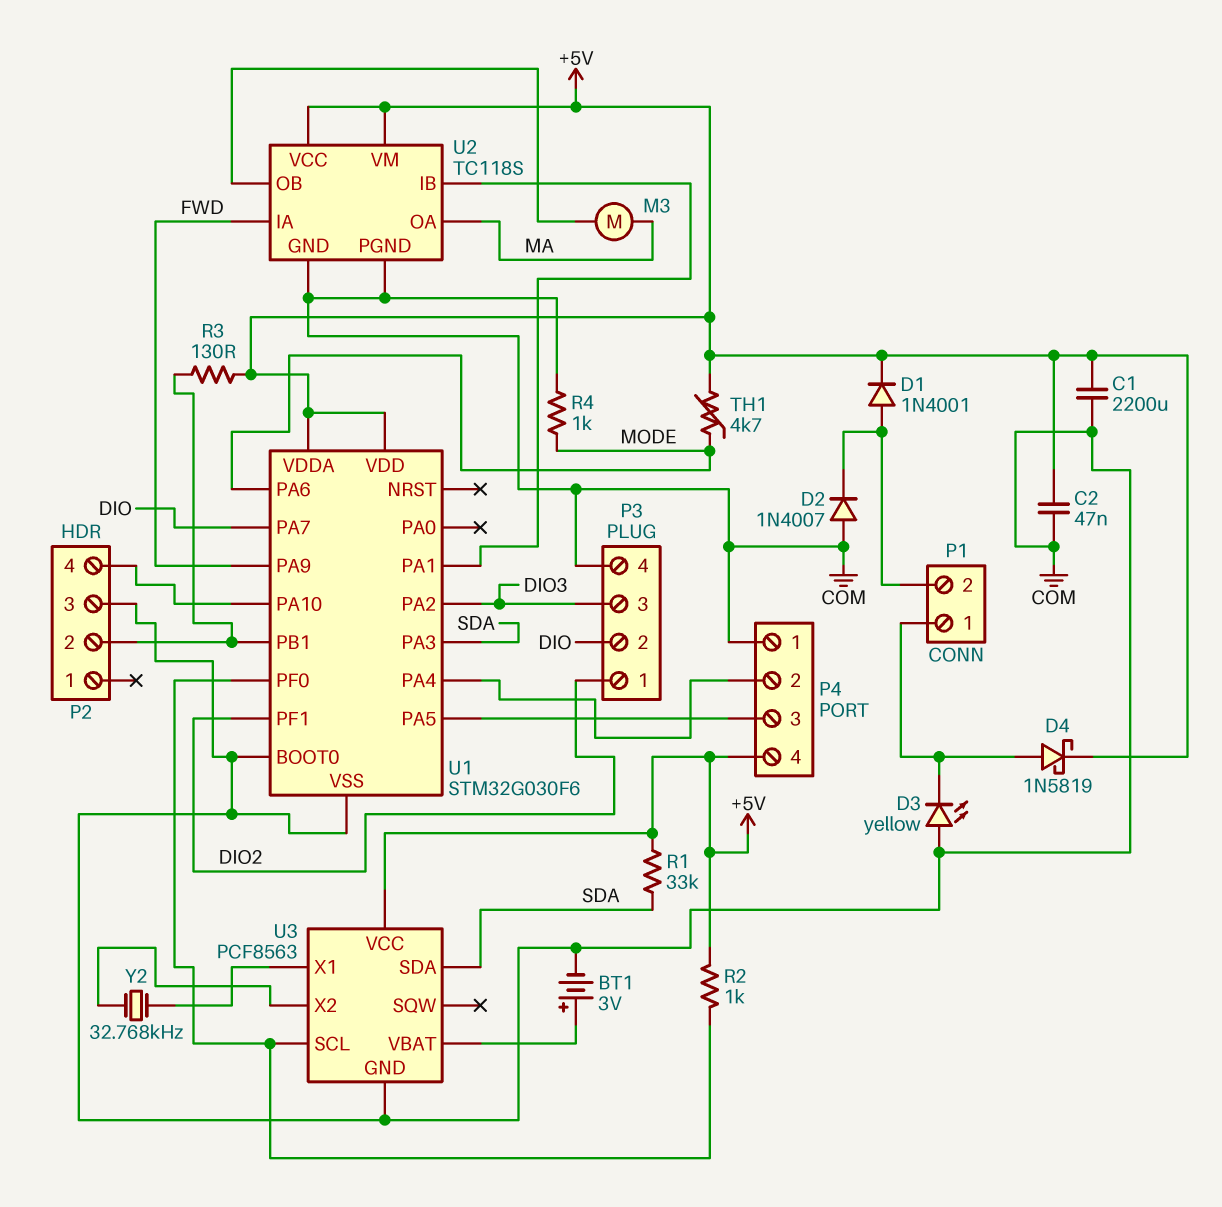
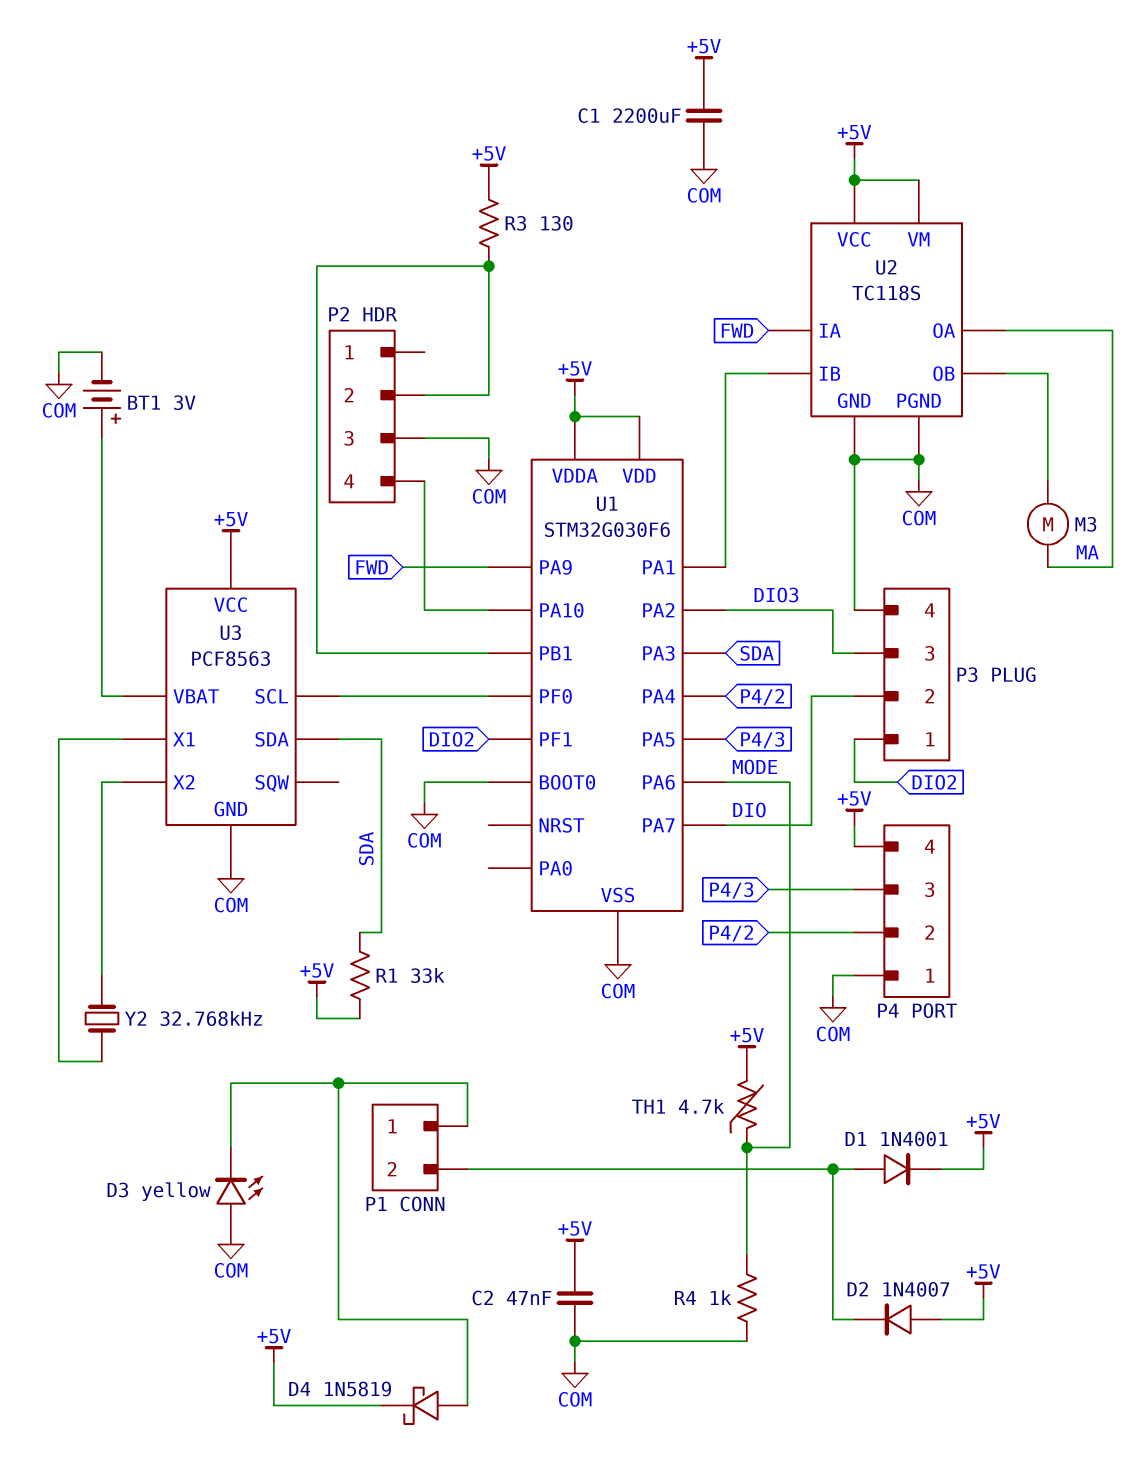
D2: diode 1N4007 (A COM, K P1/2) -> diode 1N4007 (A +5V, K P1/2)
R2: 1k (+5V, U1/PF0) -> none

